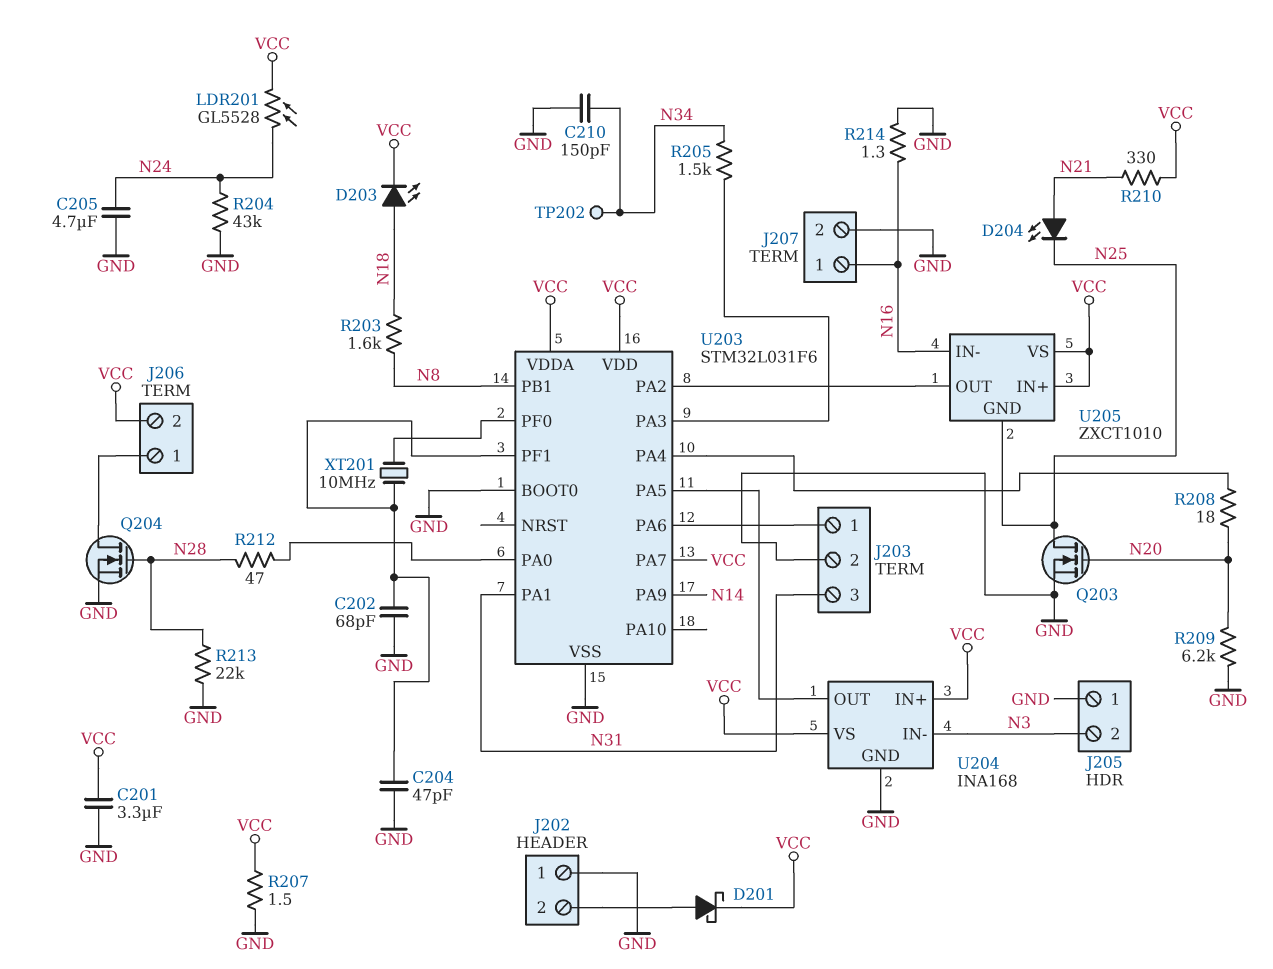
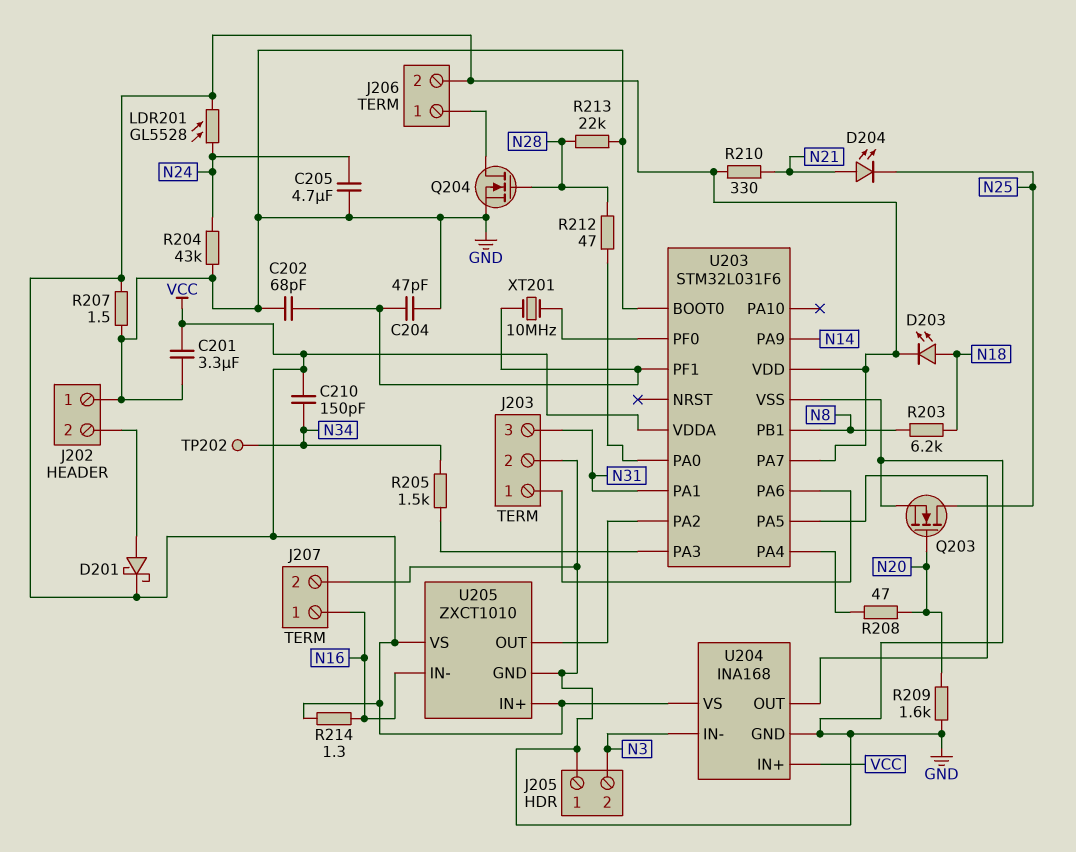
C210: 150pF (GND, N34) -> 150pF (N34, VCC)
R203: 1.6k (N8, N18) -> 6.2k (N8, N18)
R208: 18 (N20, U203/PA4) -> 47 (N20, U203/PA4)
R209: 6.2k (GND, N20) -> 1.6k (GND, N20)
R214: 1.3 (GND, N16) -> 1.3 (N16, VCC)
U205 pin GND: N25 -> GND

